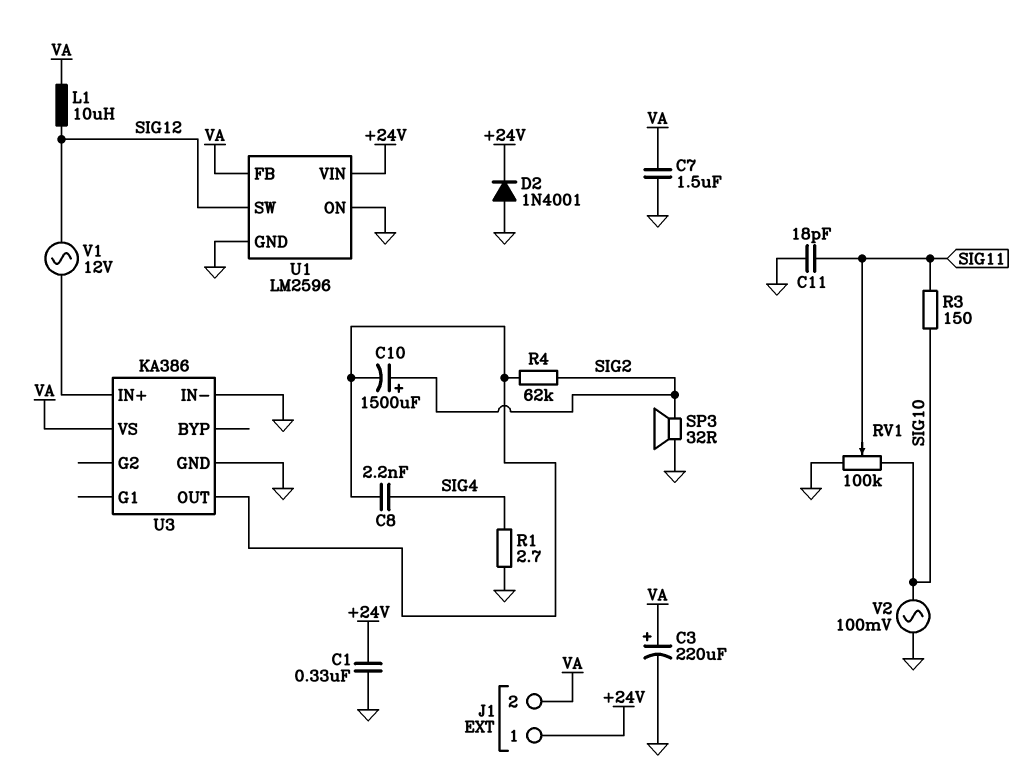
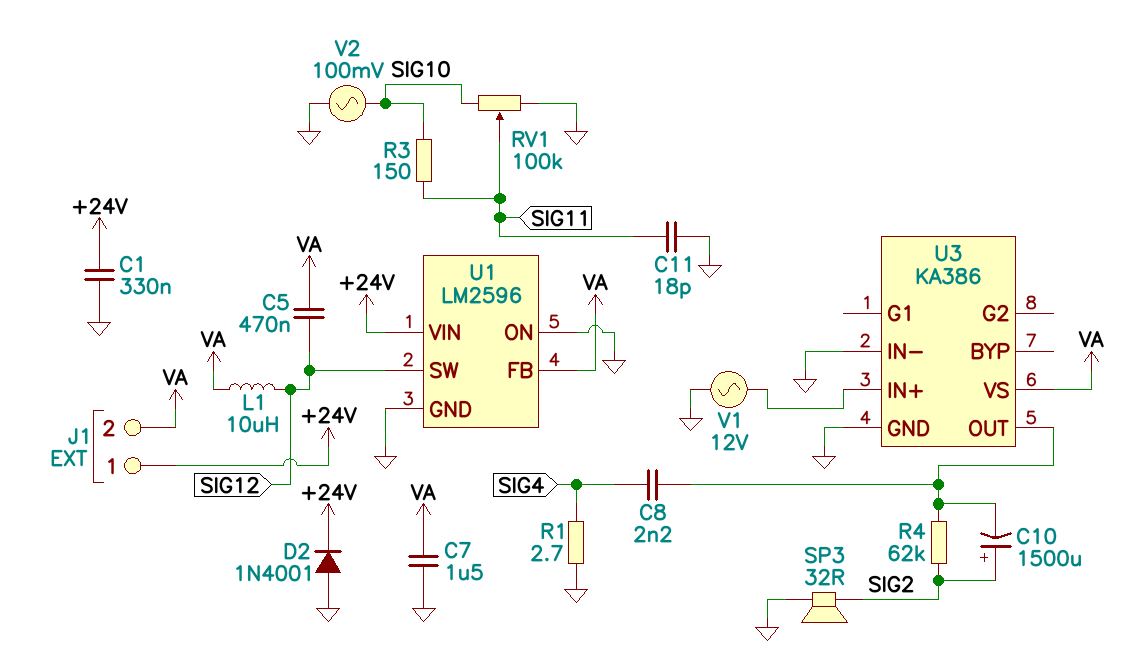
C3: 220uF (plus VA, minus GND) -> none
C5: none -> 470nF (SIG12, VA)
V1: AC 12V (SIG12, U3/IN+) -> AC 12V (GND, U3/IN+)

